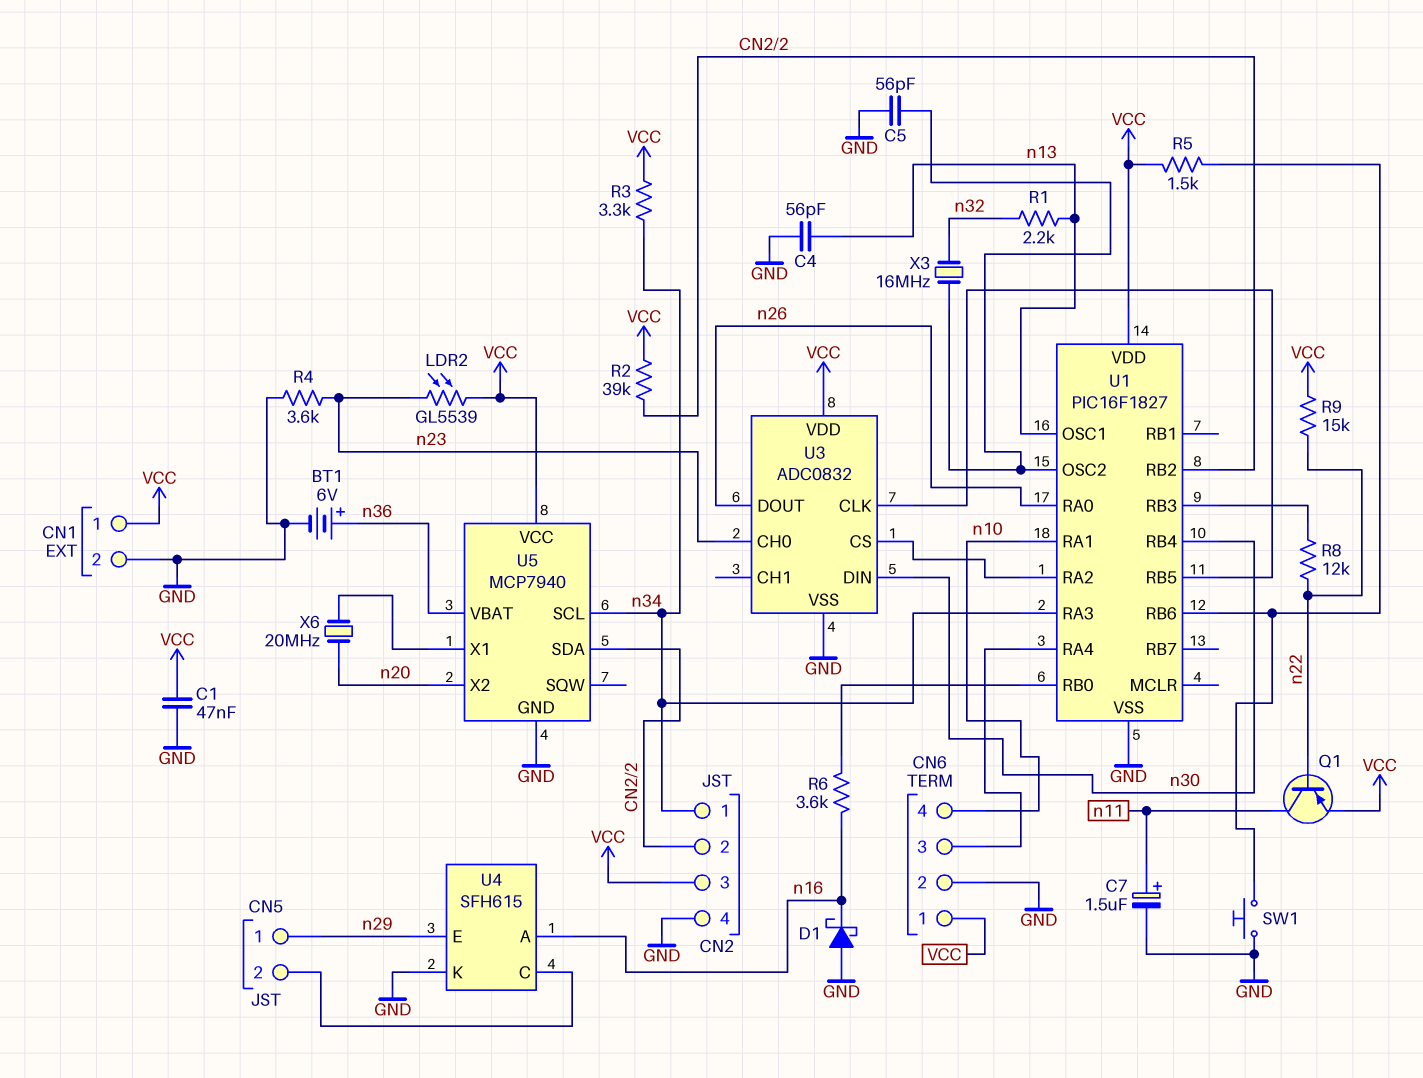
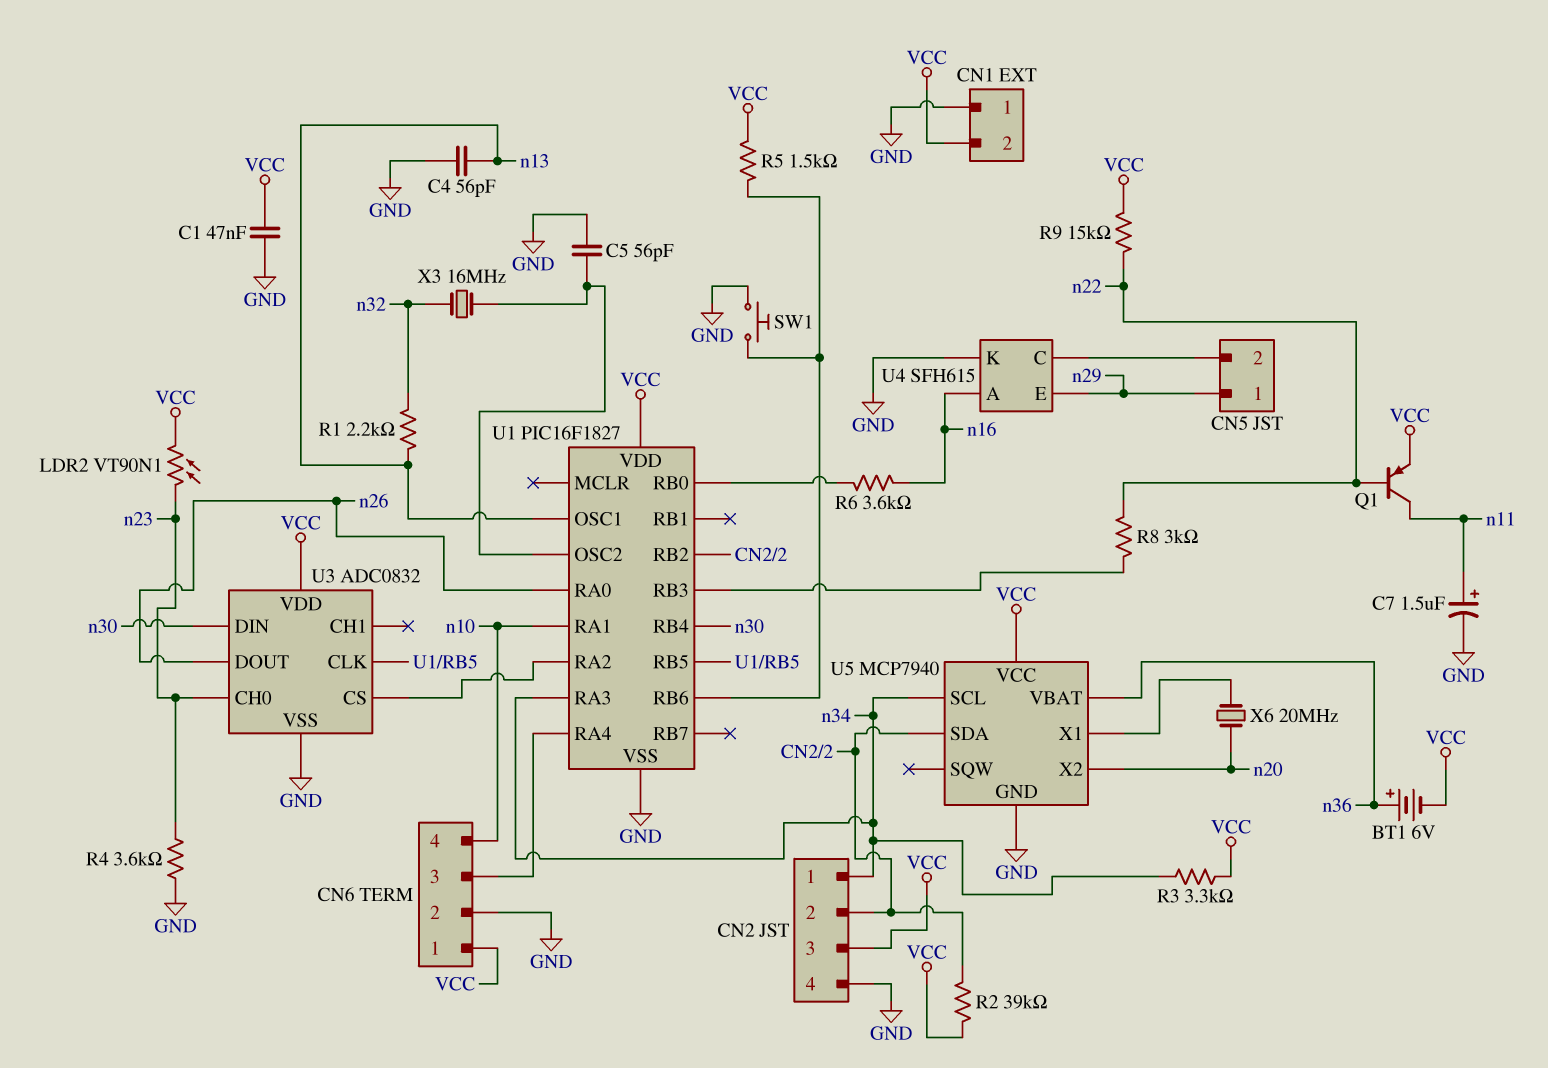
BT1: 6V (plus n36, minus GND) -> 6V (plus n36, minus VCC)
CN1 pin 1: VCC -> GND
CN1 pin 2: GND -> VCC
D1: schottky (A GND, K n16) -> none
LDR2: GL5539 (VCC, n23) -> VT90N1 (VCC, n23)
R8: 12k (U1/RB3, n22) -> 3k (U1/RB3, n22)

